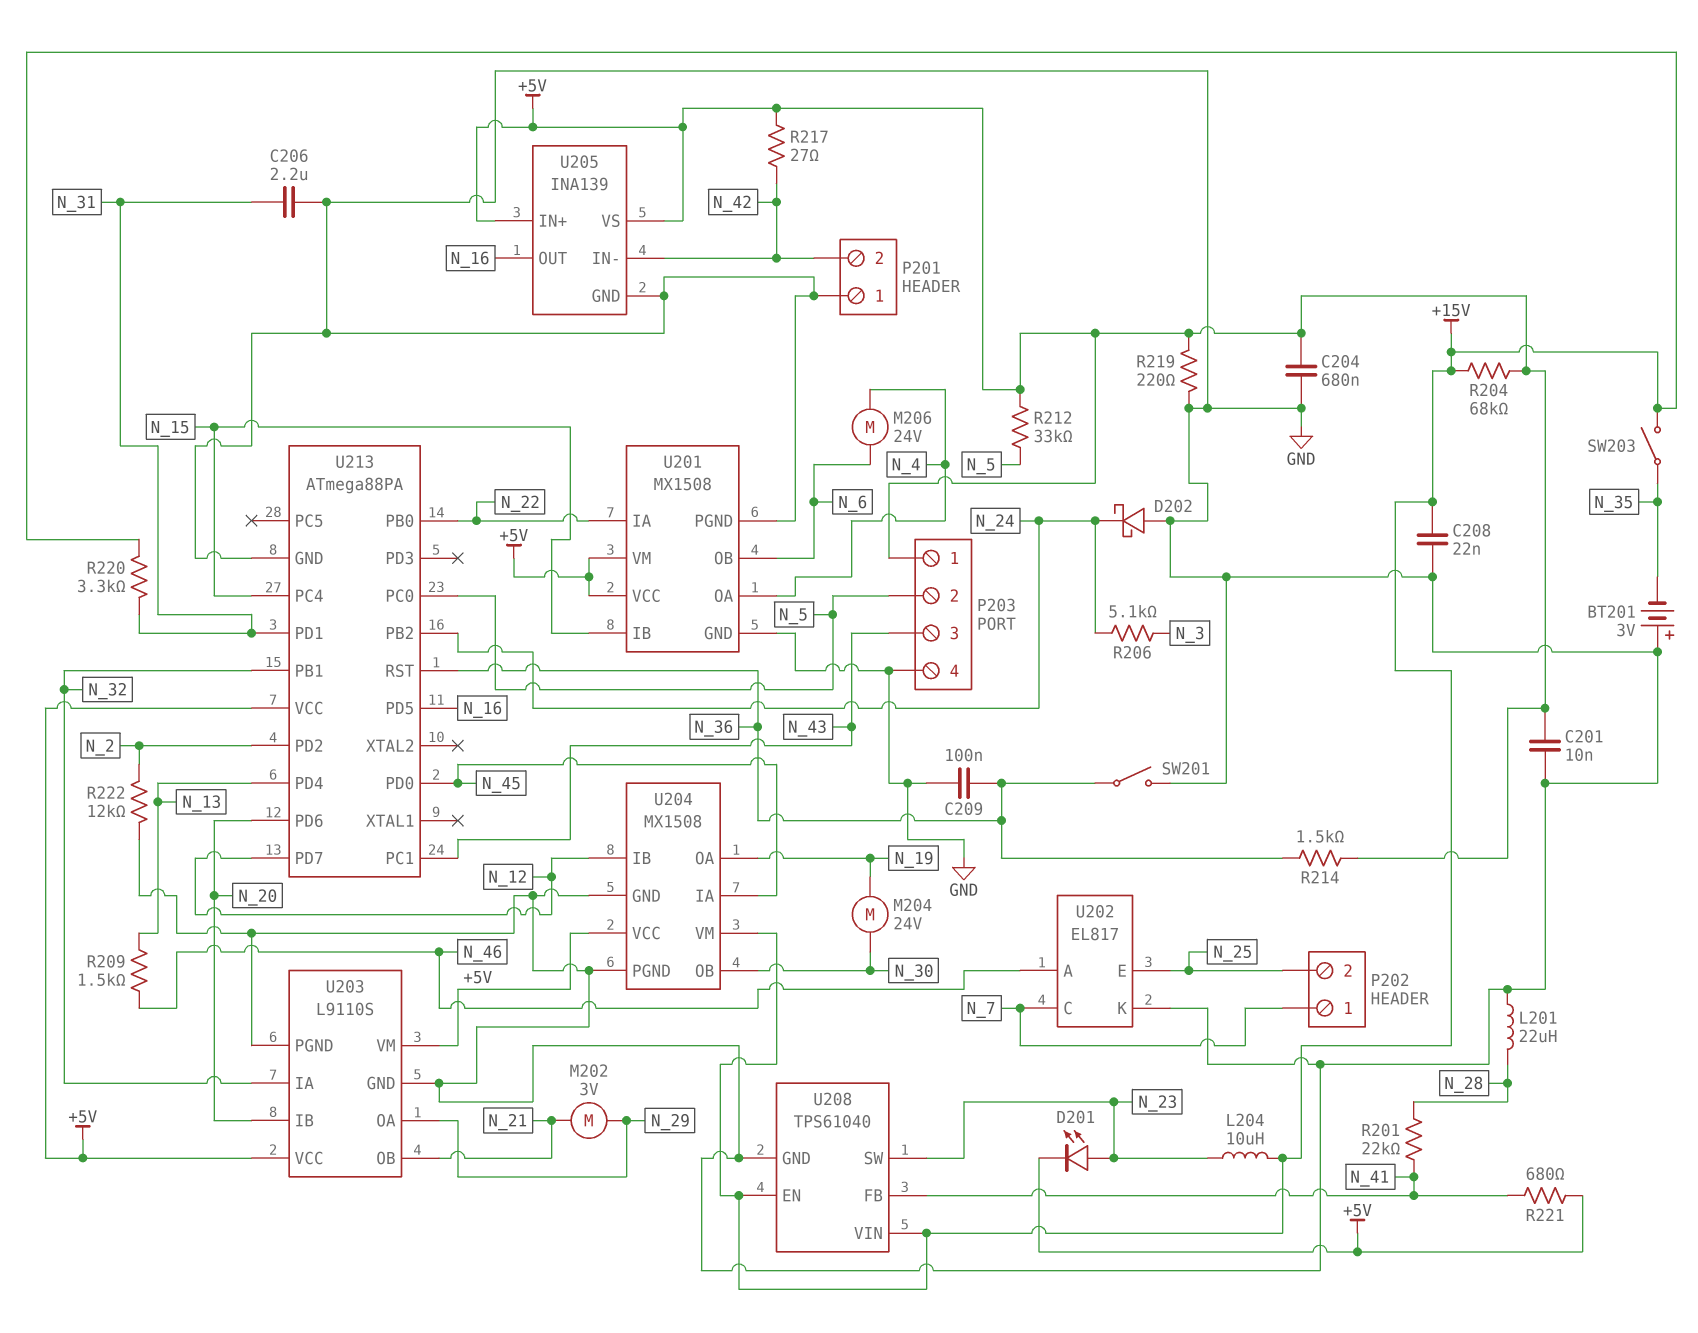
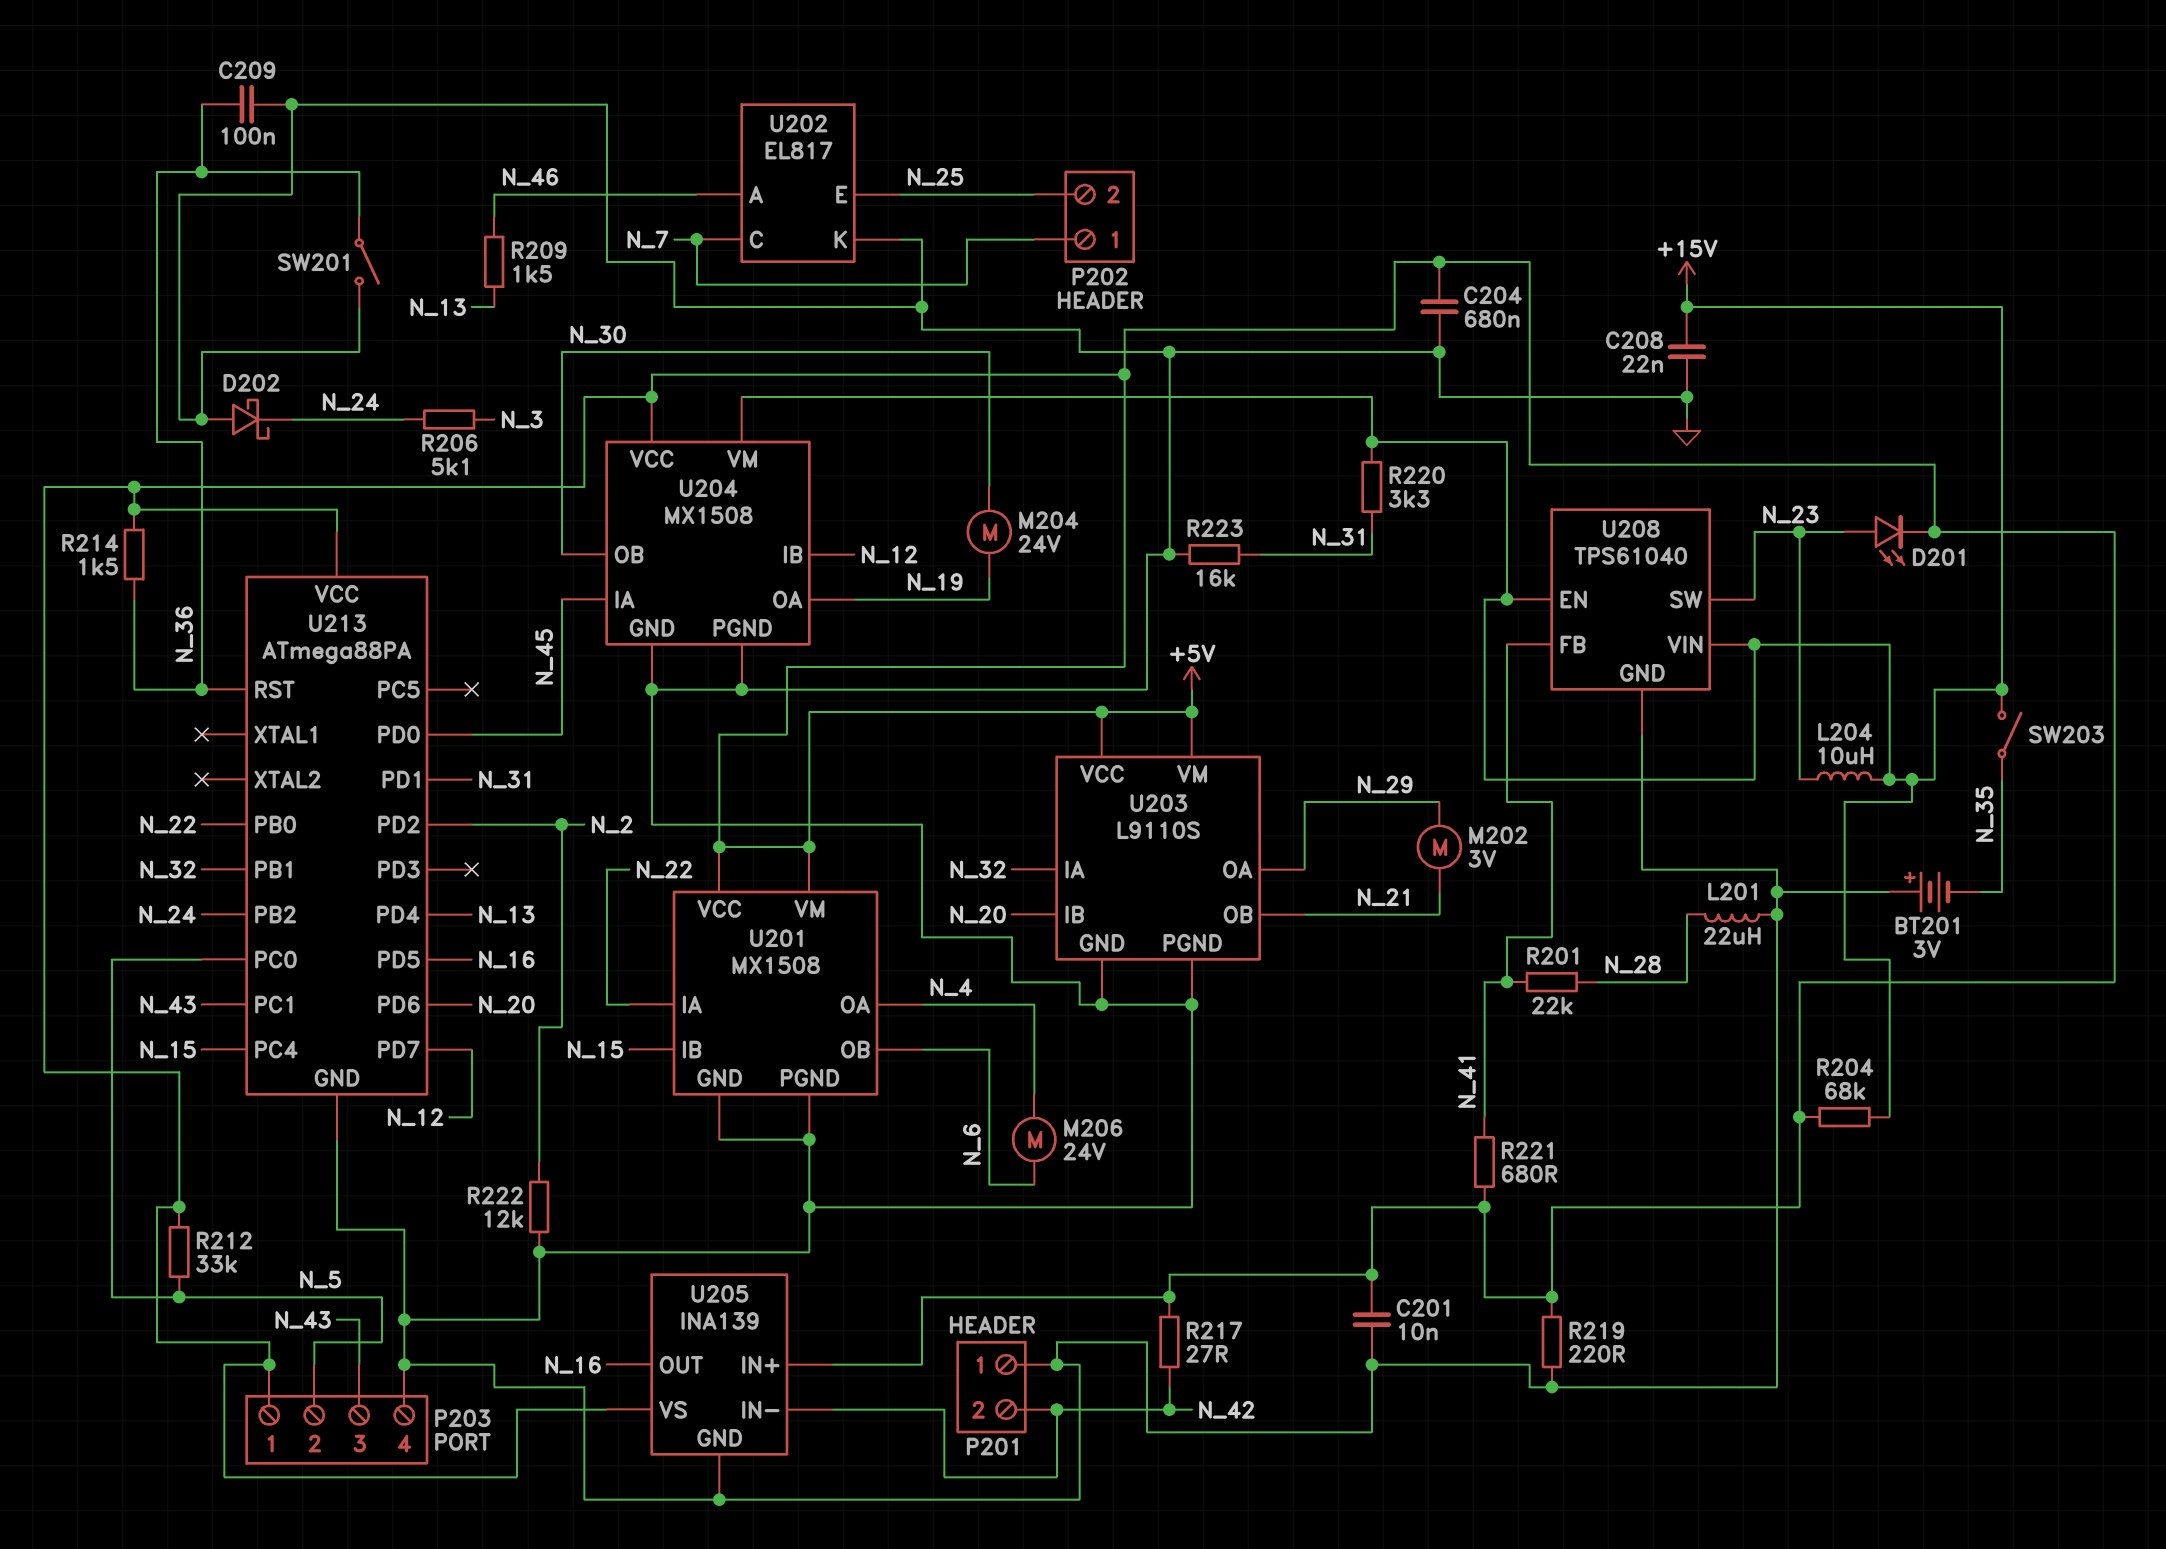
C206: 2.2uF (GND, N_31) -> none
R223: none -> 16k (GND, N_31)

